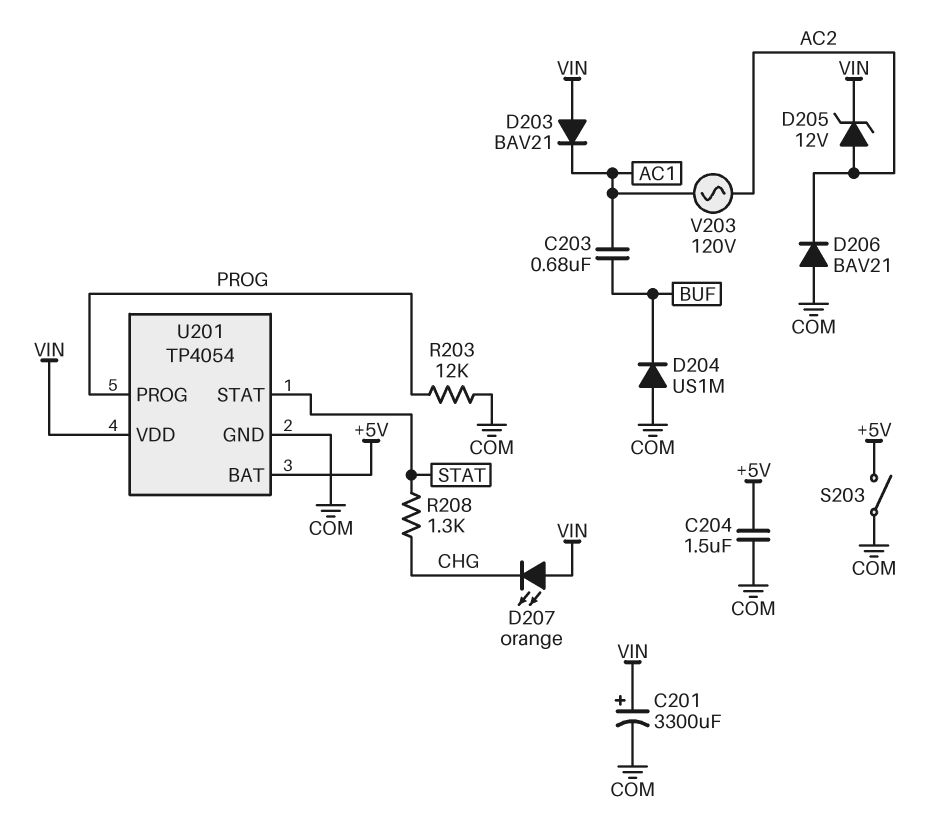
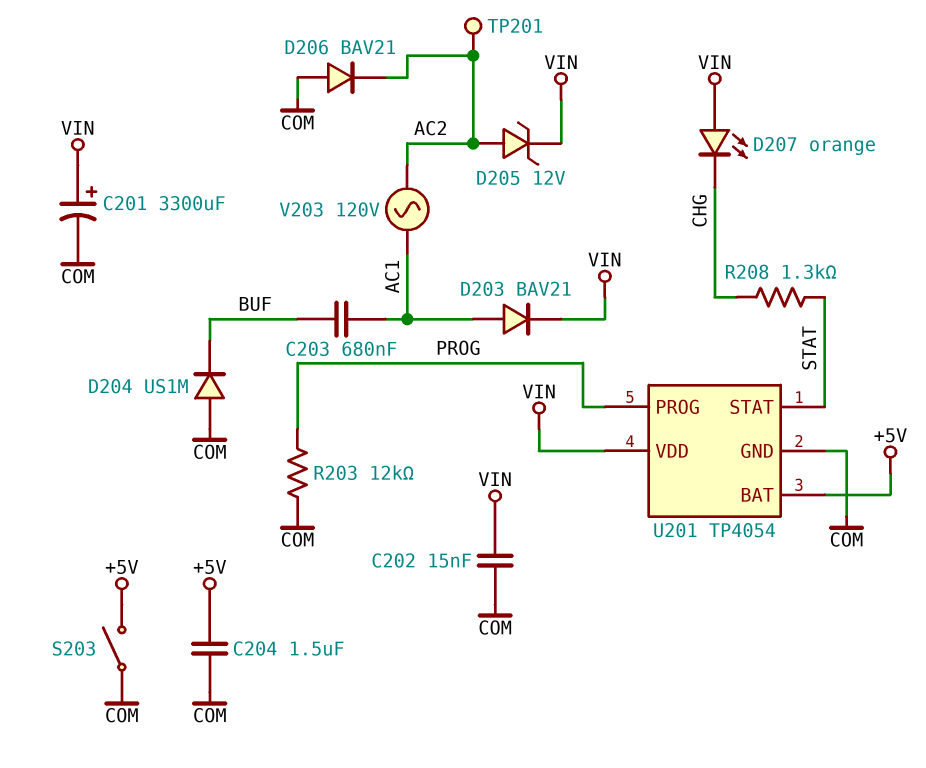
C202: none -> 15nF (COM, VIN)
D203: diode BAV21 (A VIN, K AC1) -> diode BAV21 (A AC1, K VIN)
TP201: none -> test point (AC2)

